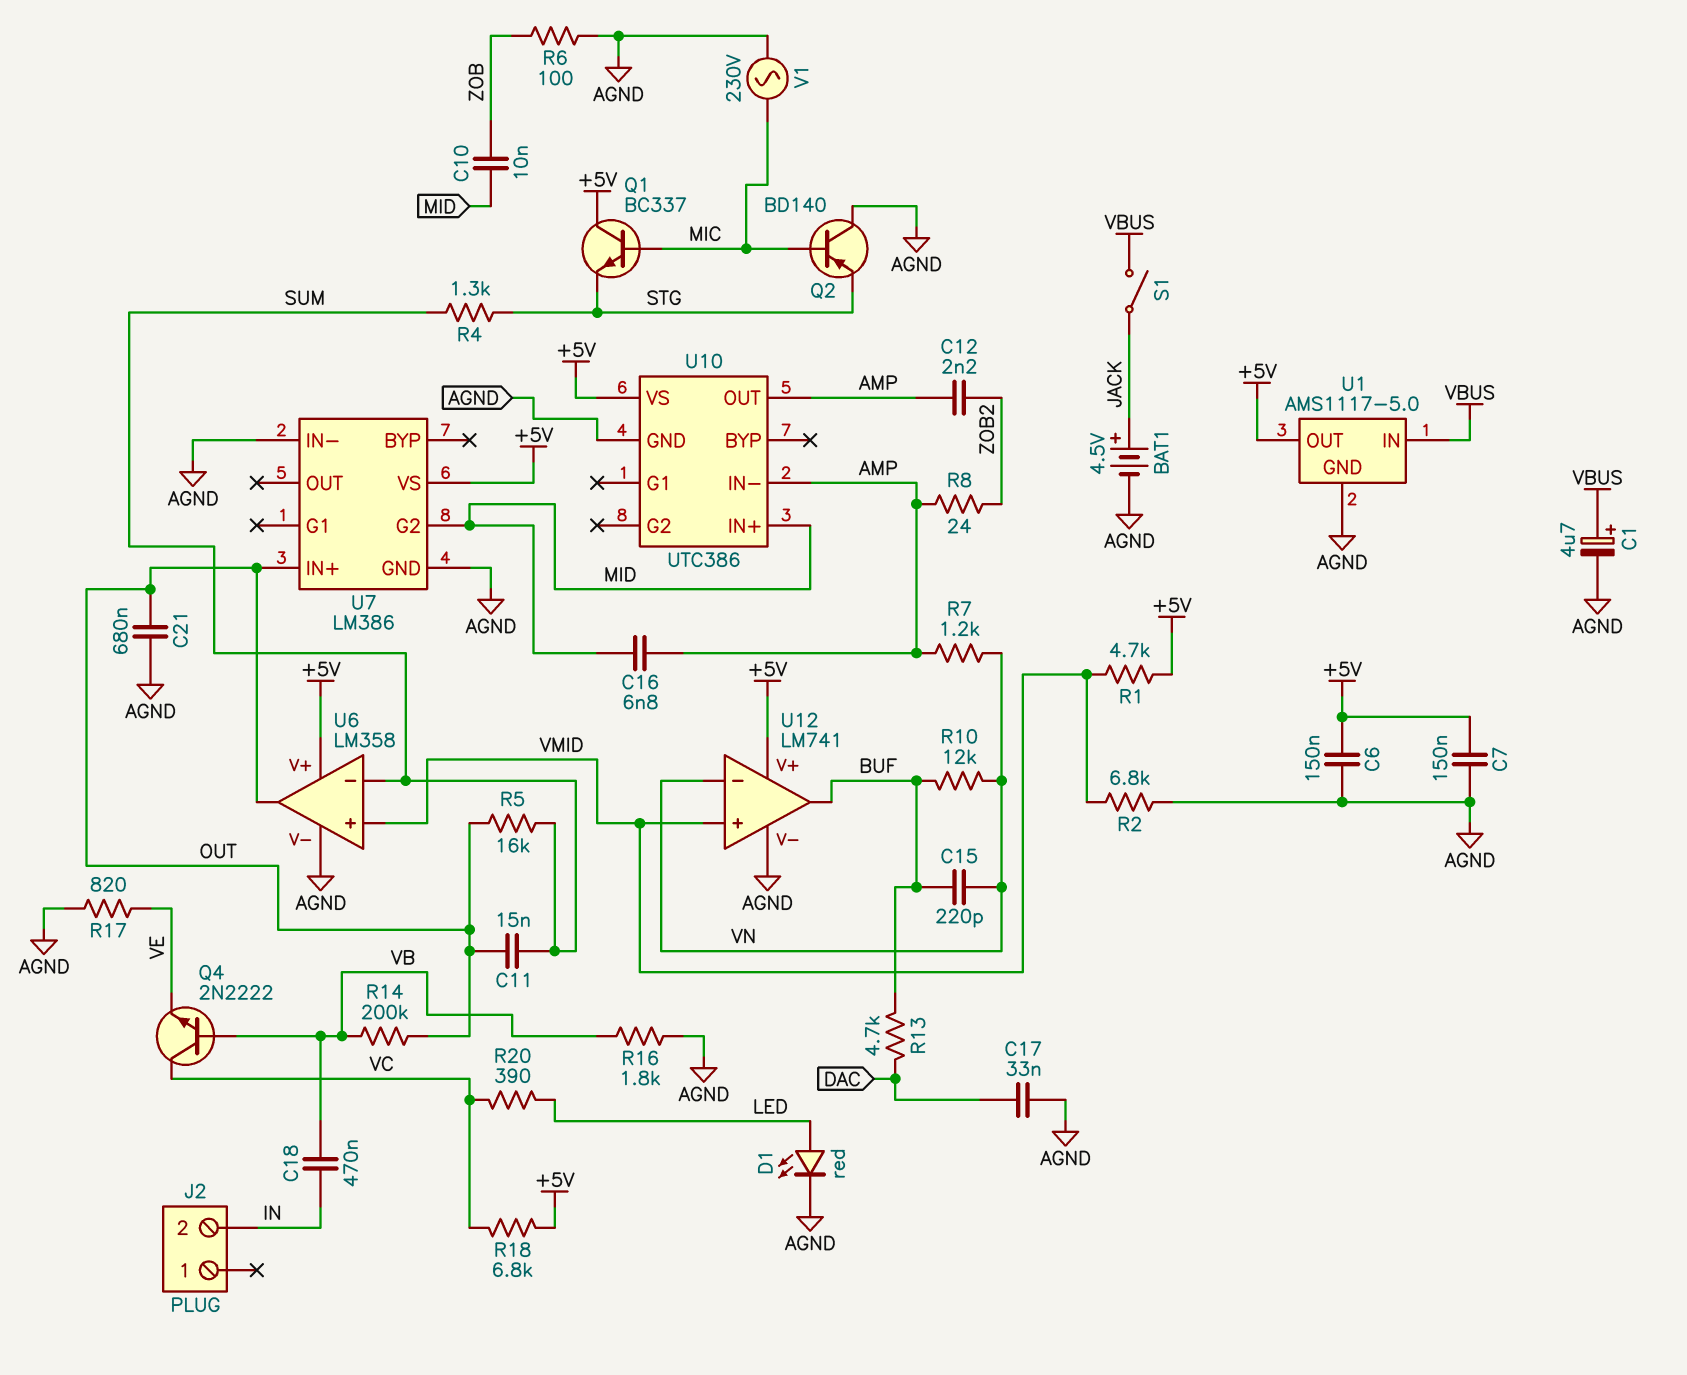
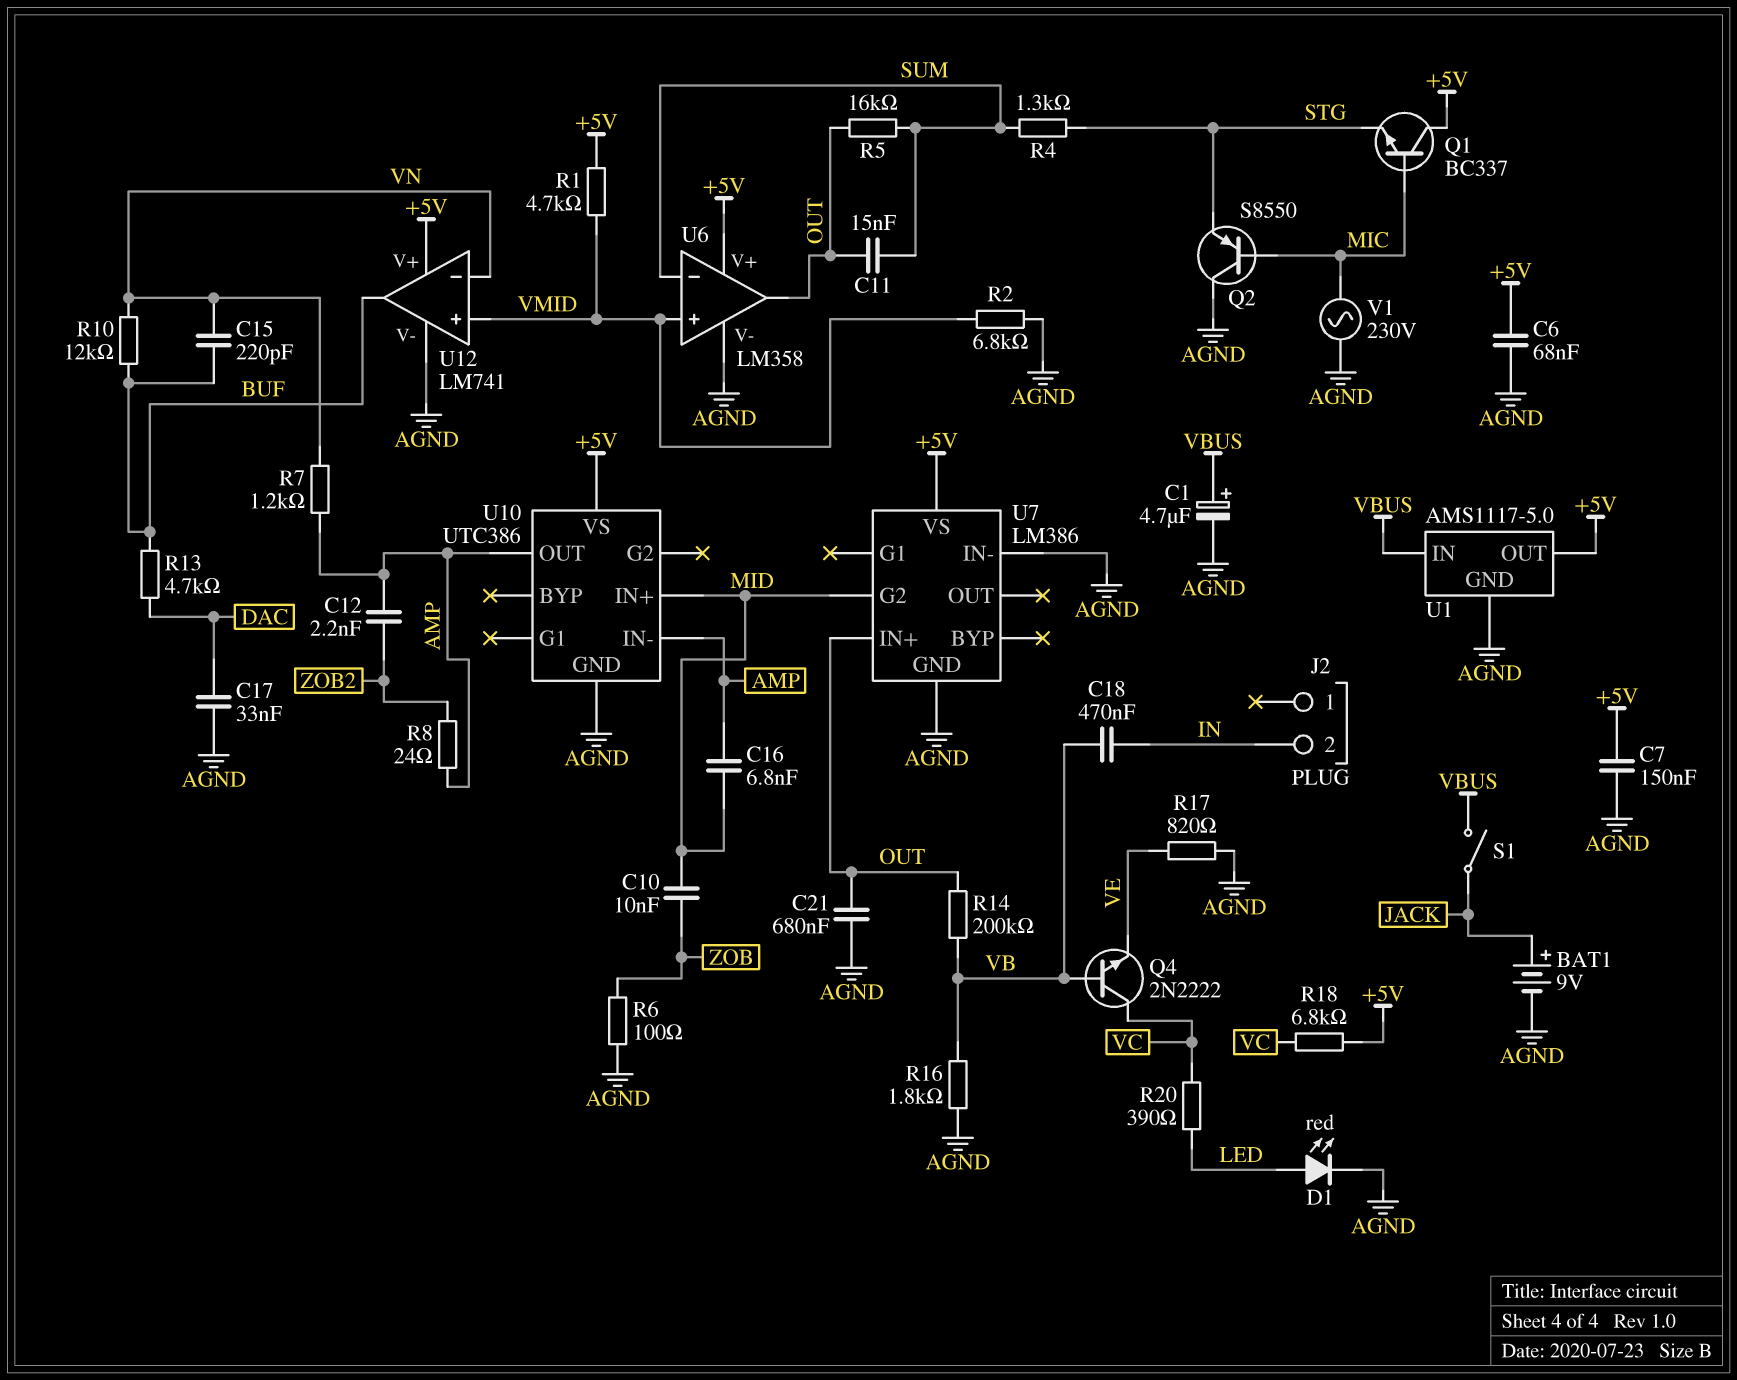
BAT1: 4.5V (plus JACK, minus AGND) -> 9V (plus JACK, minus AGND)
C6: 150nF (+5V, AGND) -> 68nF (+5V, AGND)
Q2: PNP BD140 (B MIC, C AGND, E STG) -> PNP S8550 (B MIC, C AGND, E STG)

